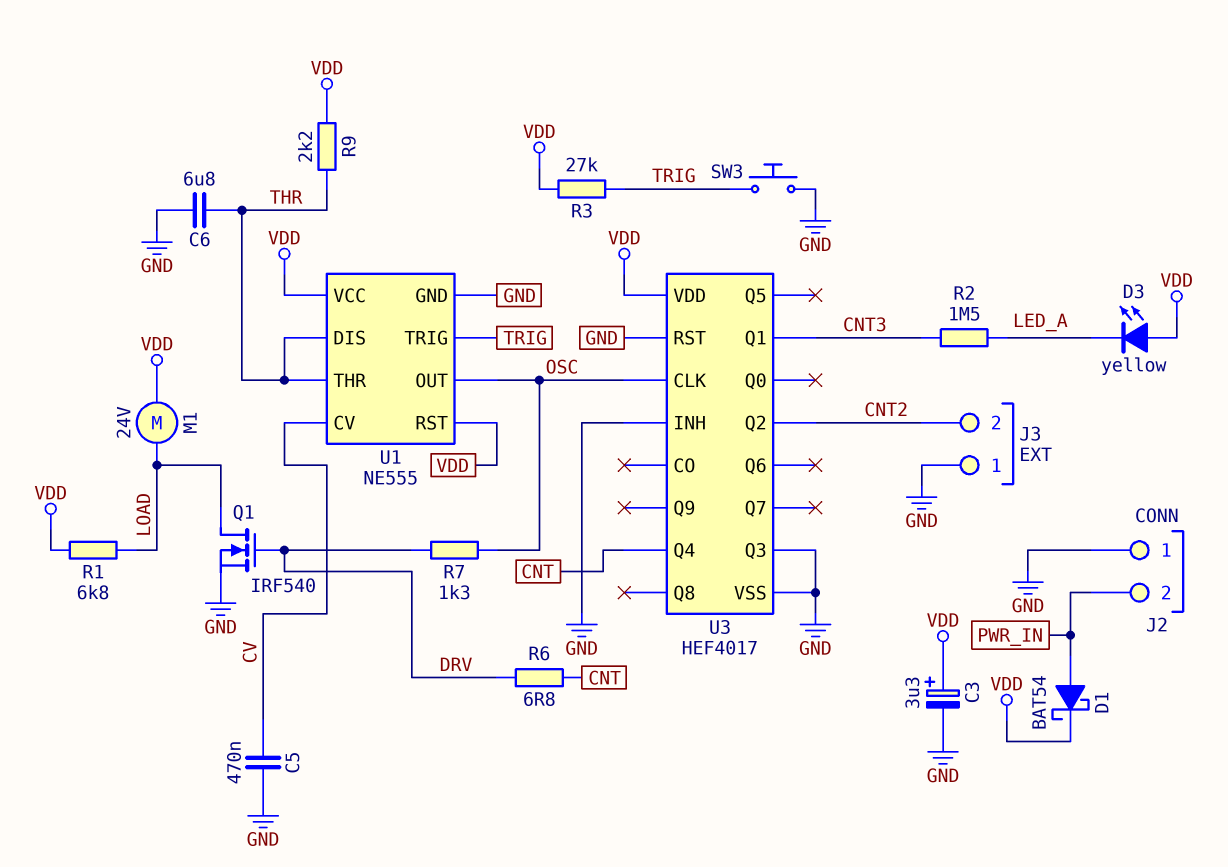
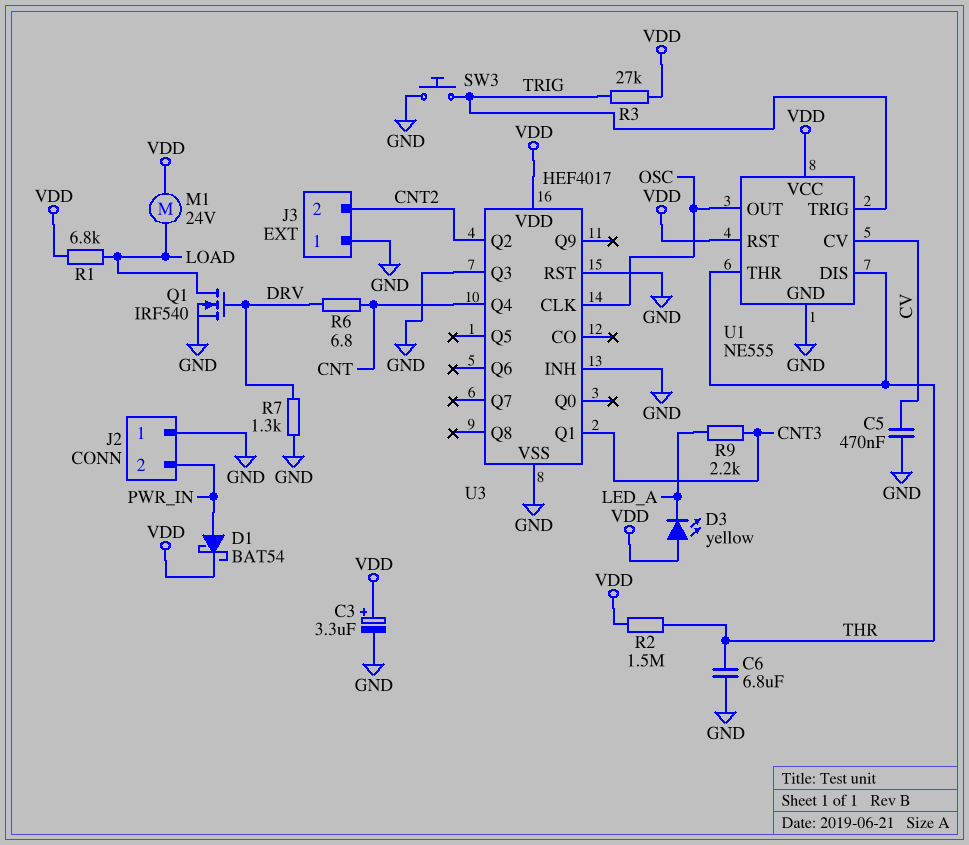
R2: 1.5M (CNT3, LED_A) -> 1.5M (THR, VDD)
R7: 1.3k (DRV, OSC) -> 1.3k (DRV, GND)
R9: 2.2k (THR, VDD) -> 2.2k (CNT3, LED_A)

